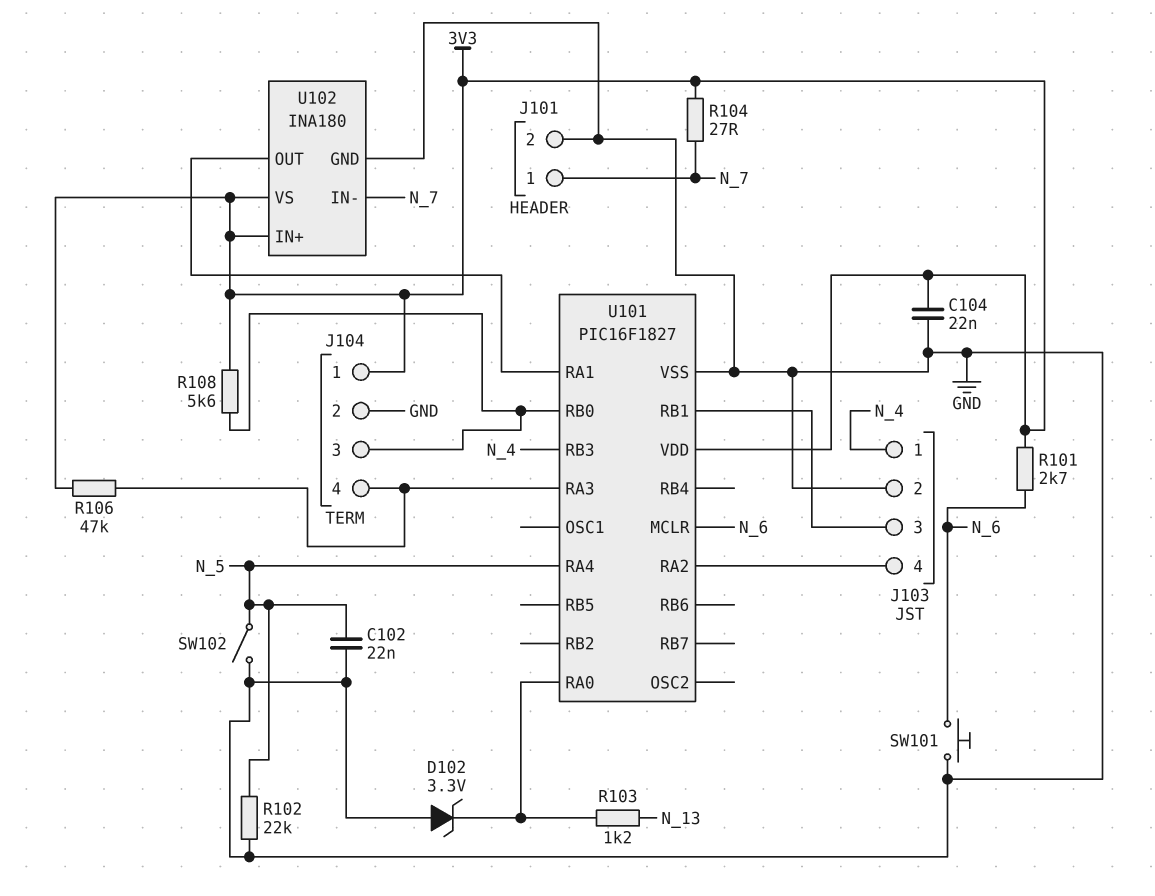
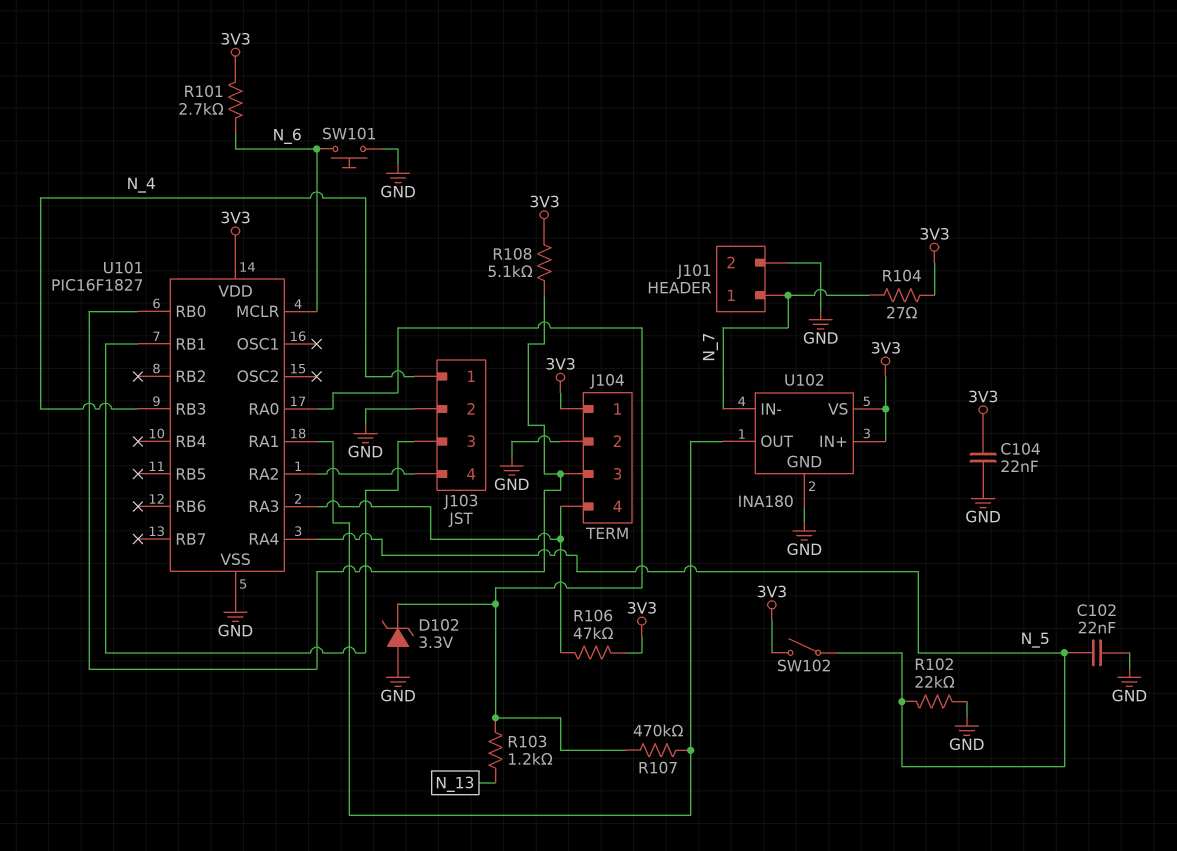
R107: none -> 470k (U101/RA0, U101/RA1)
R108: 5.6k (3V3, J104/3) -> 5.1k (3V3, J104/3)
SW102: switch (GND, N_5) -> switch (3V3, N_5)

